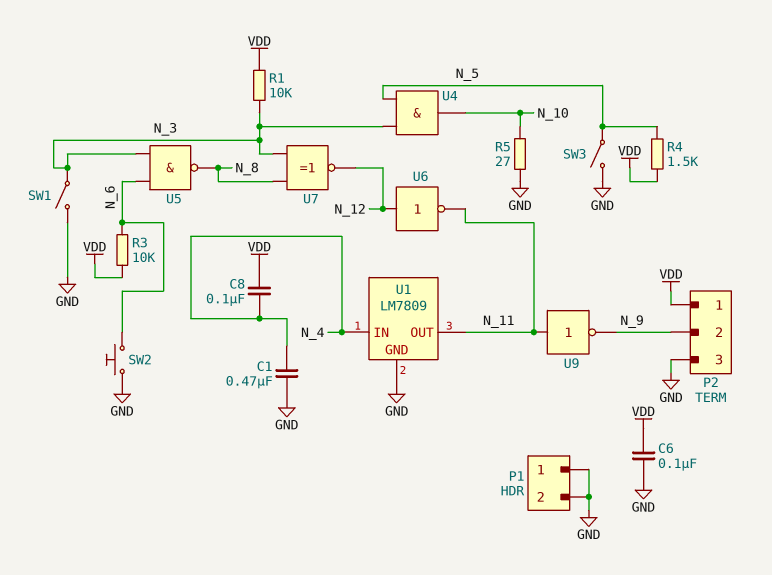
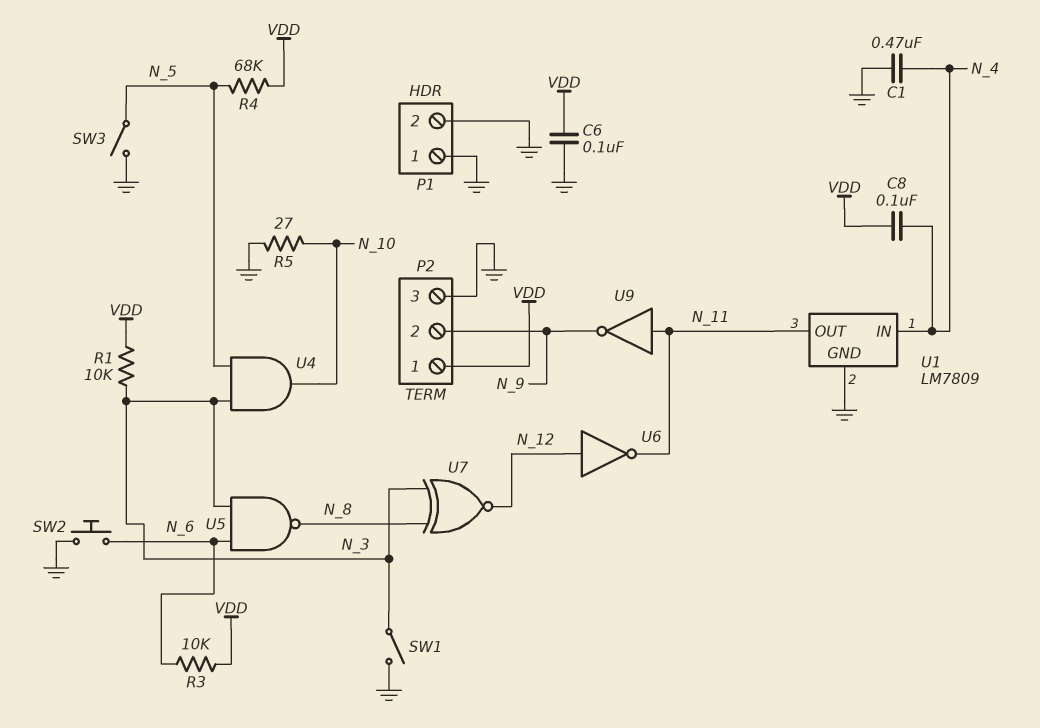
R4: 1.5k (N_5, VDD) -> 68k (N_5, VDD)

